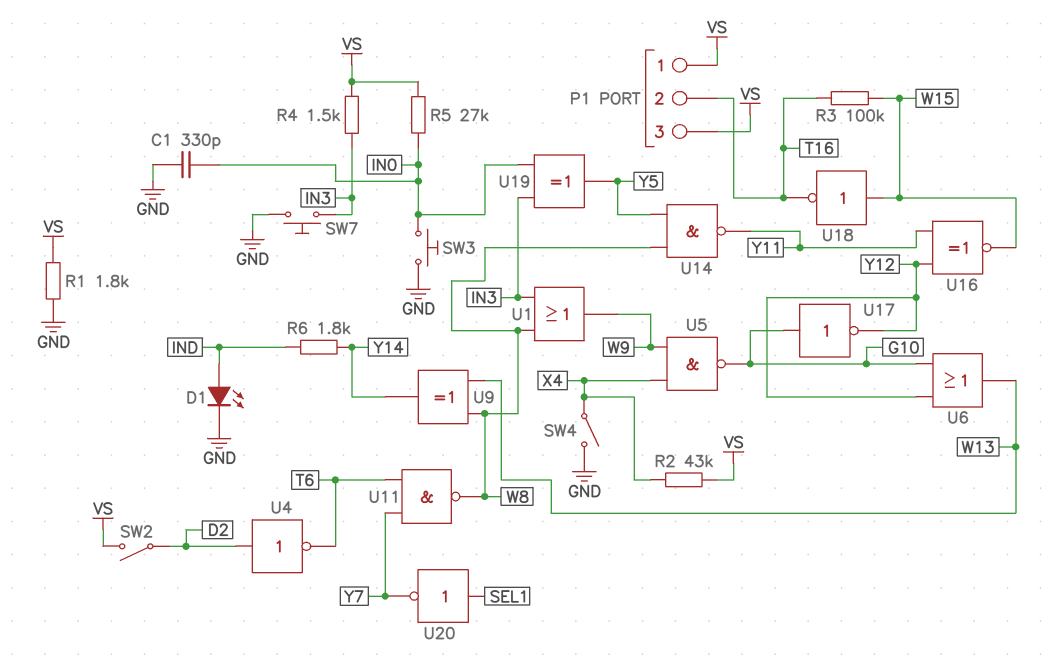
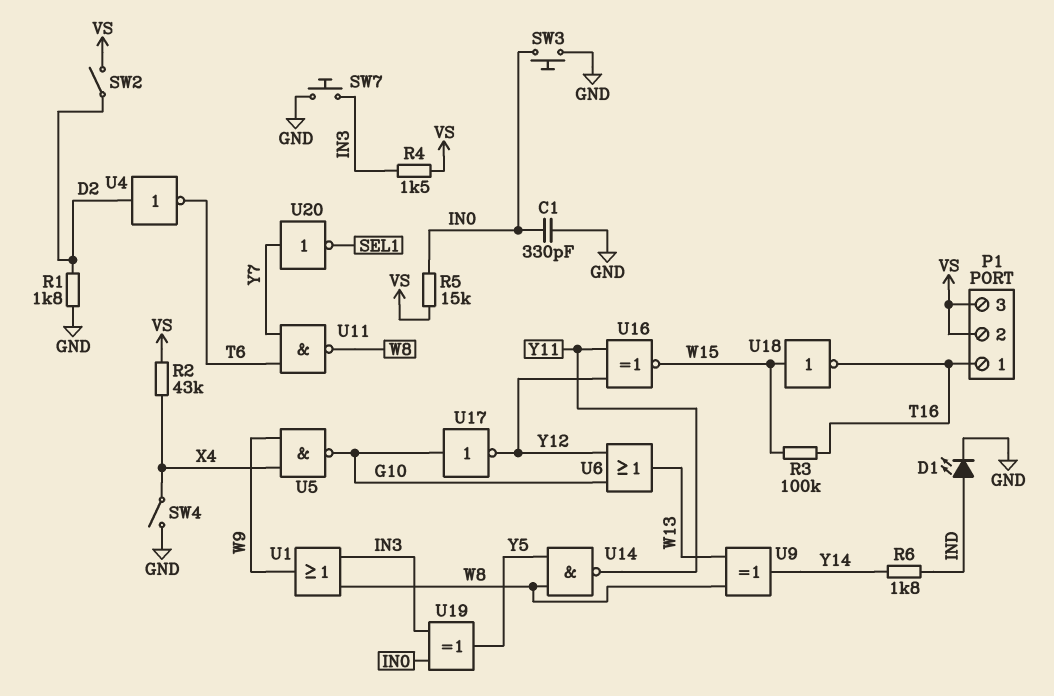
P1 pin 1: VS -> T16
P1 pin 2: T16 -> VS
R1: 1.8k (GND, VS) -> 1.8k (D2, GND)
R5: 27k (IN0, VS) -> 15k (IN0, VS)
U20: NOT (in SEL1, out Y7) -> NOT (in Y7, out SEL1)

